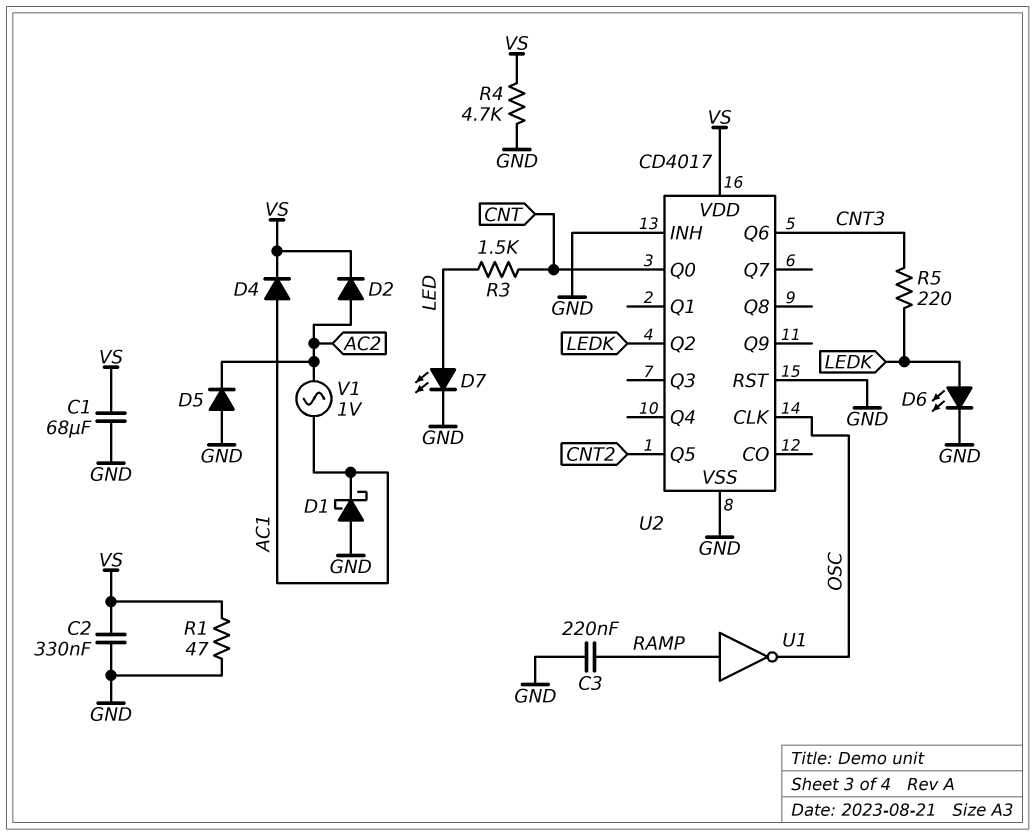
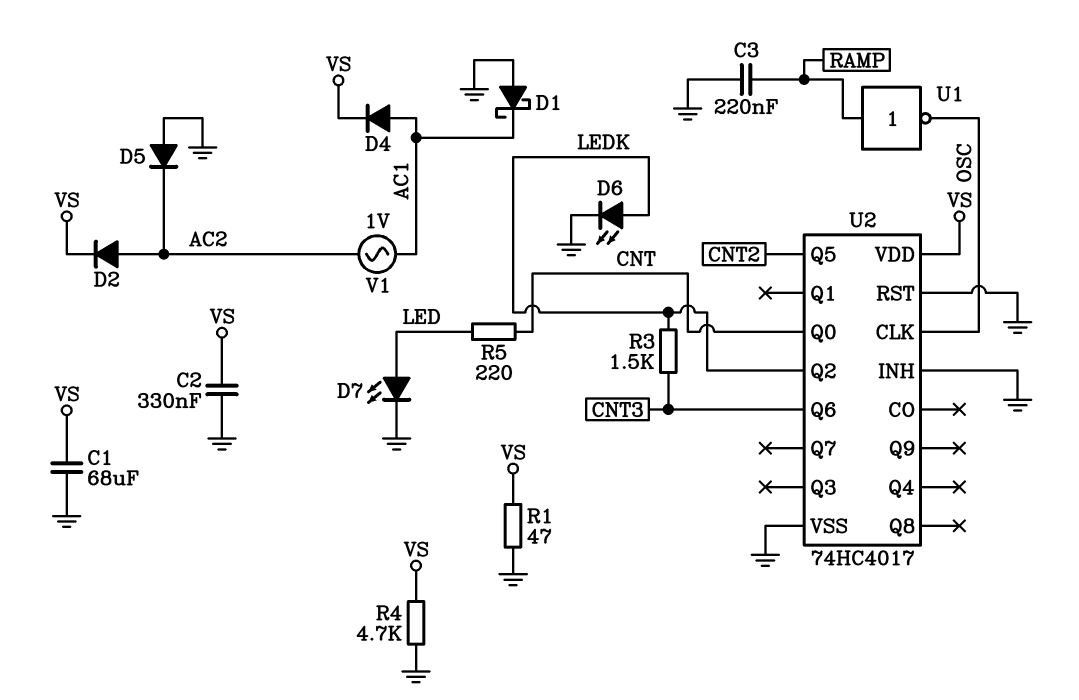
R3: 1.5k (CNT, LED) -> 1.5k (CNT3, LEDK)
R5: 220 (CNT3, LEDK) -> 220 (CNT, LED)
U2: CD4017 -> 74HC4017

